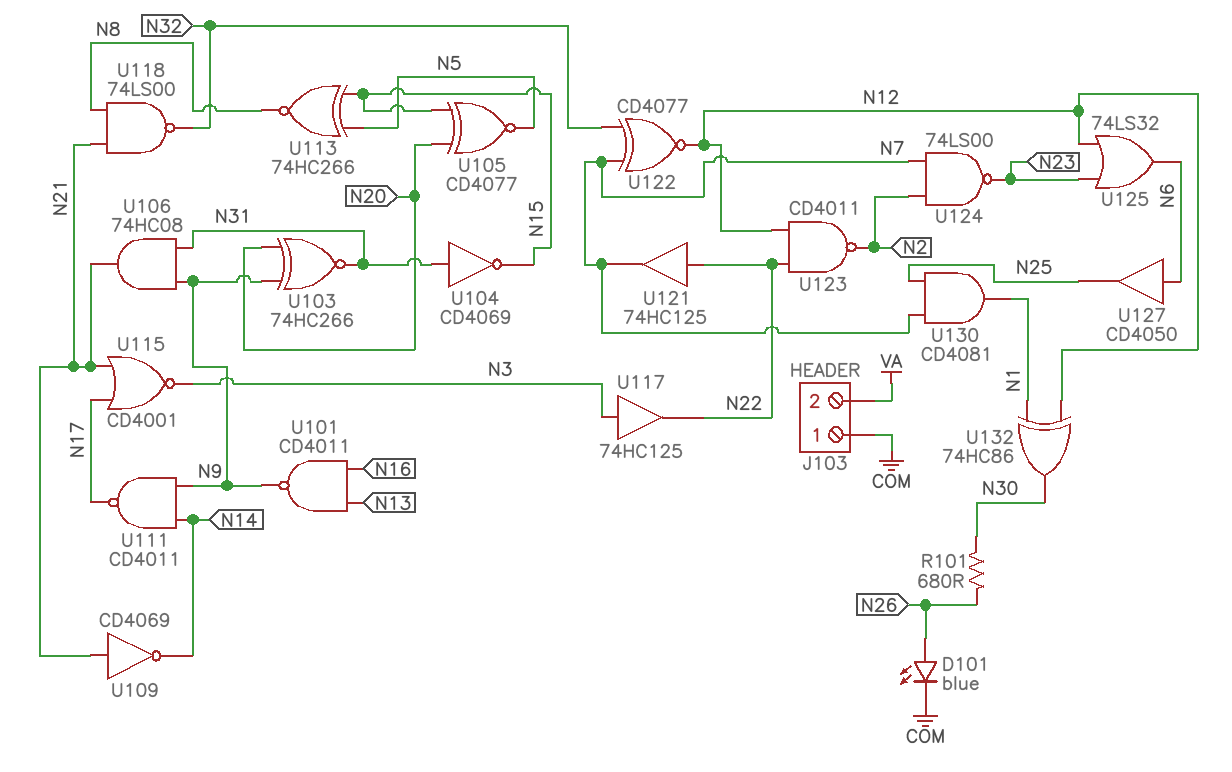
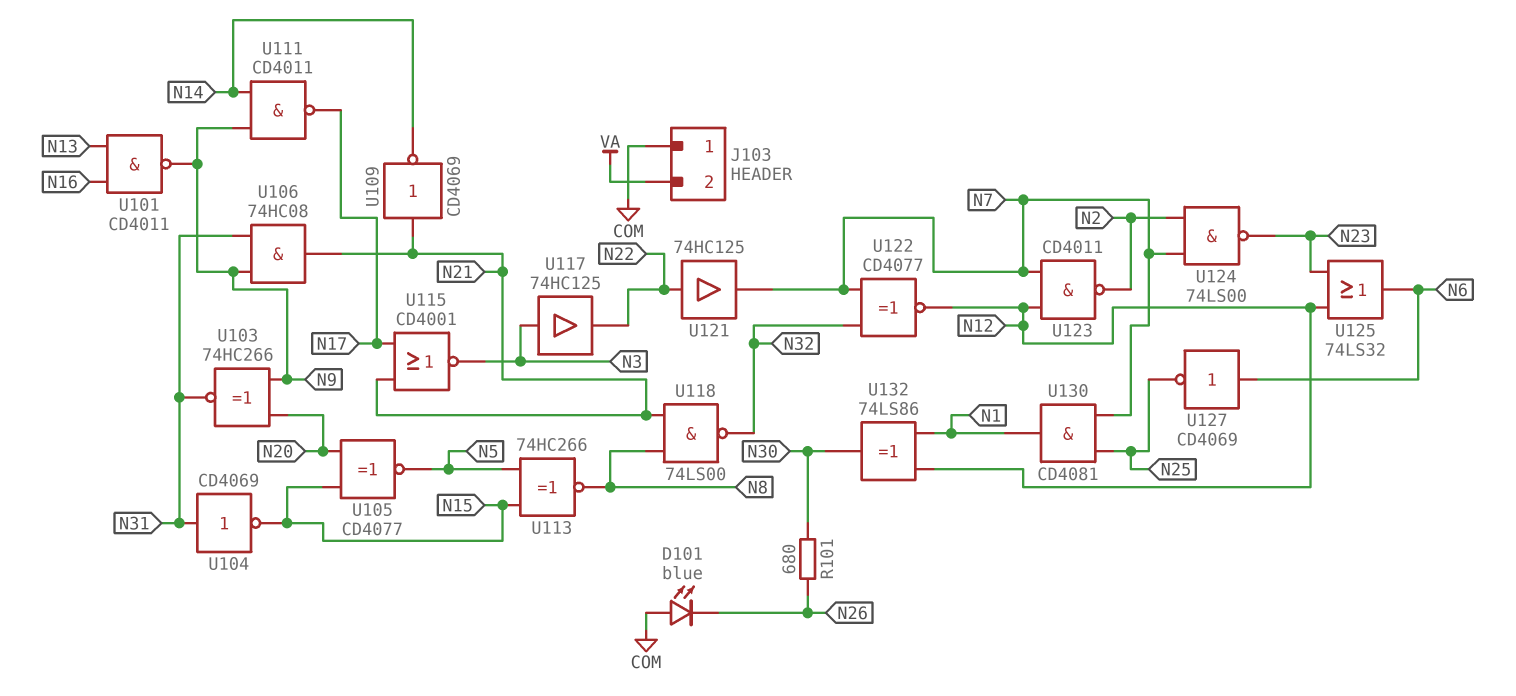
D101: LED blue (A N26, K COM) -> LED blue (A COM, K N26)
U123: NAND CD4011 (in N12, in N22, out N2) -> NAND CD4011 (in N7, in N12, out N2)
U127: buffer CD4050 (in N6, out N25) -> NOT CD4069 (in N6, out N25)
U132: XOR 74HC86 (in N1, in N12, out N30) -> XOR 74LS86 (in N1, in N12, out N30)

